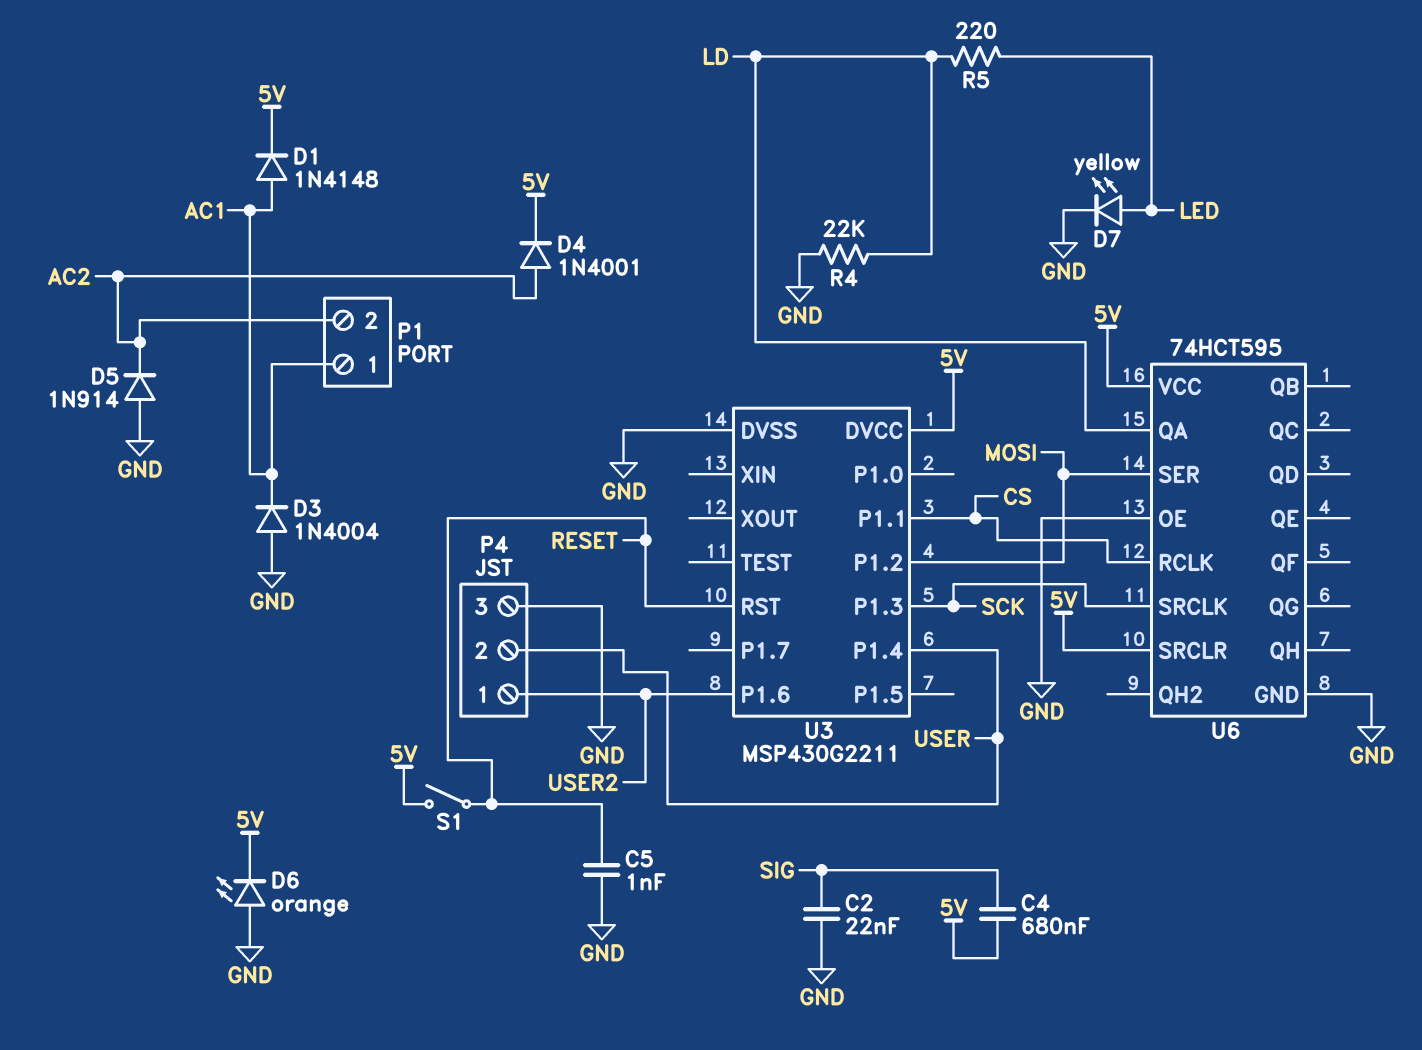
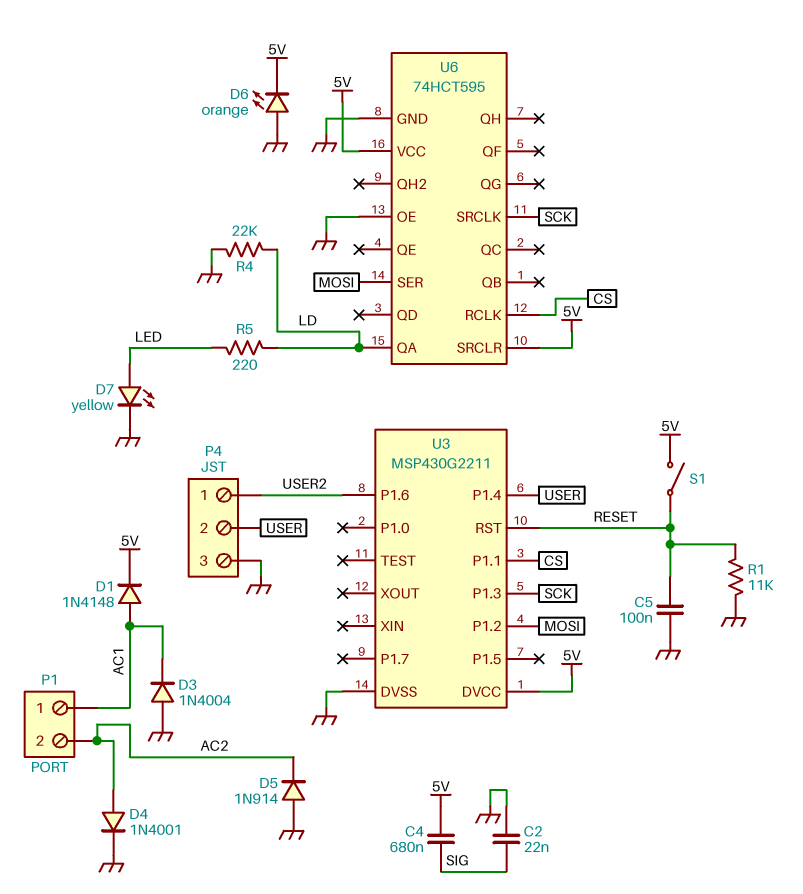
C5: 1nF (GND, RESET) -> 100nF (GND, RESET)
D4: diode 1N4001 (A AC2, K 5V) -> diode 1N4001 (A AC2, K GND)
R1: none -> 11k (GND, RESET)

